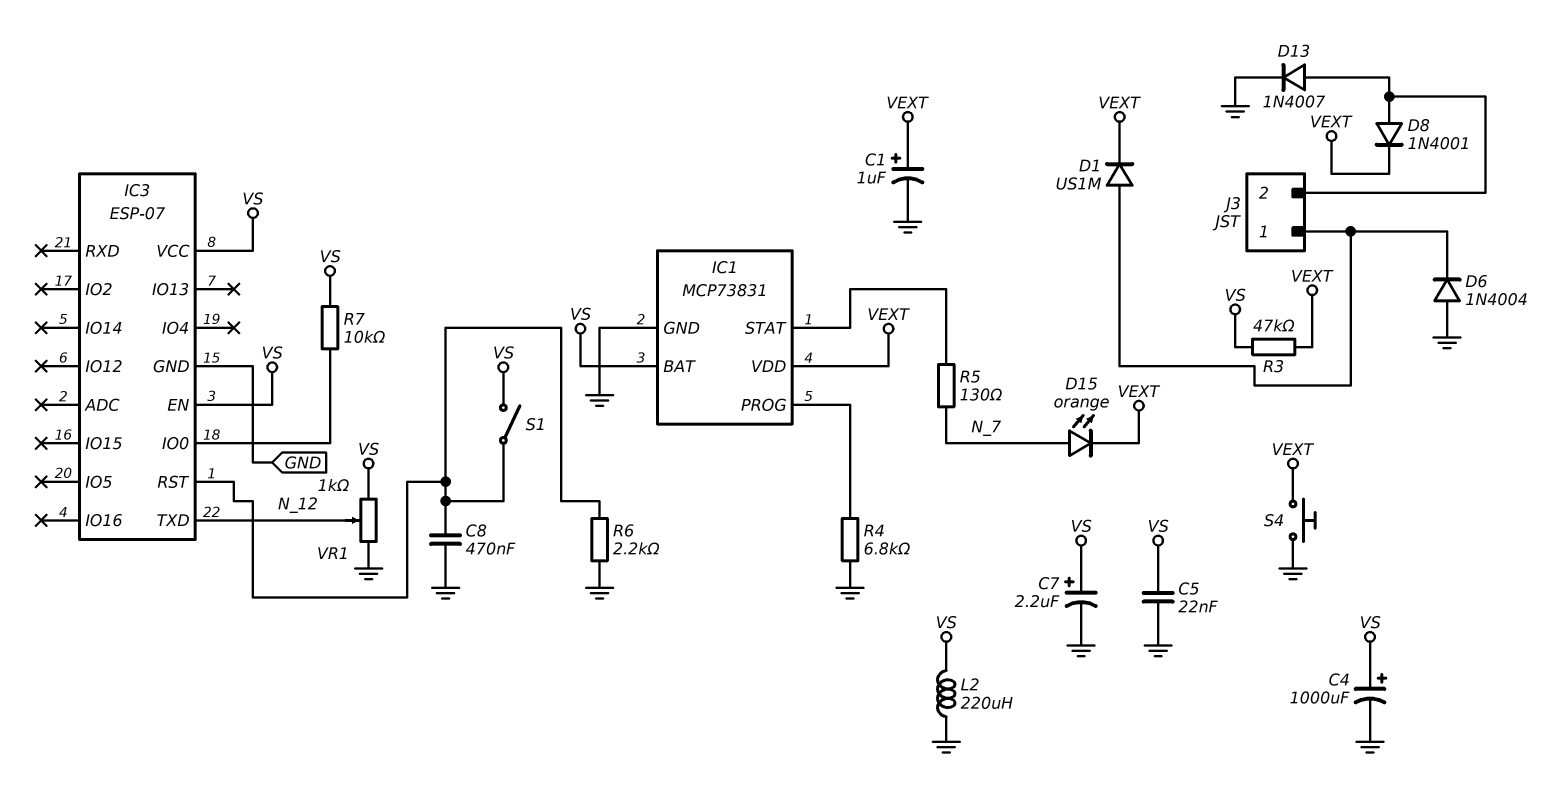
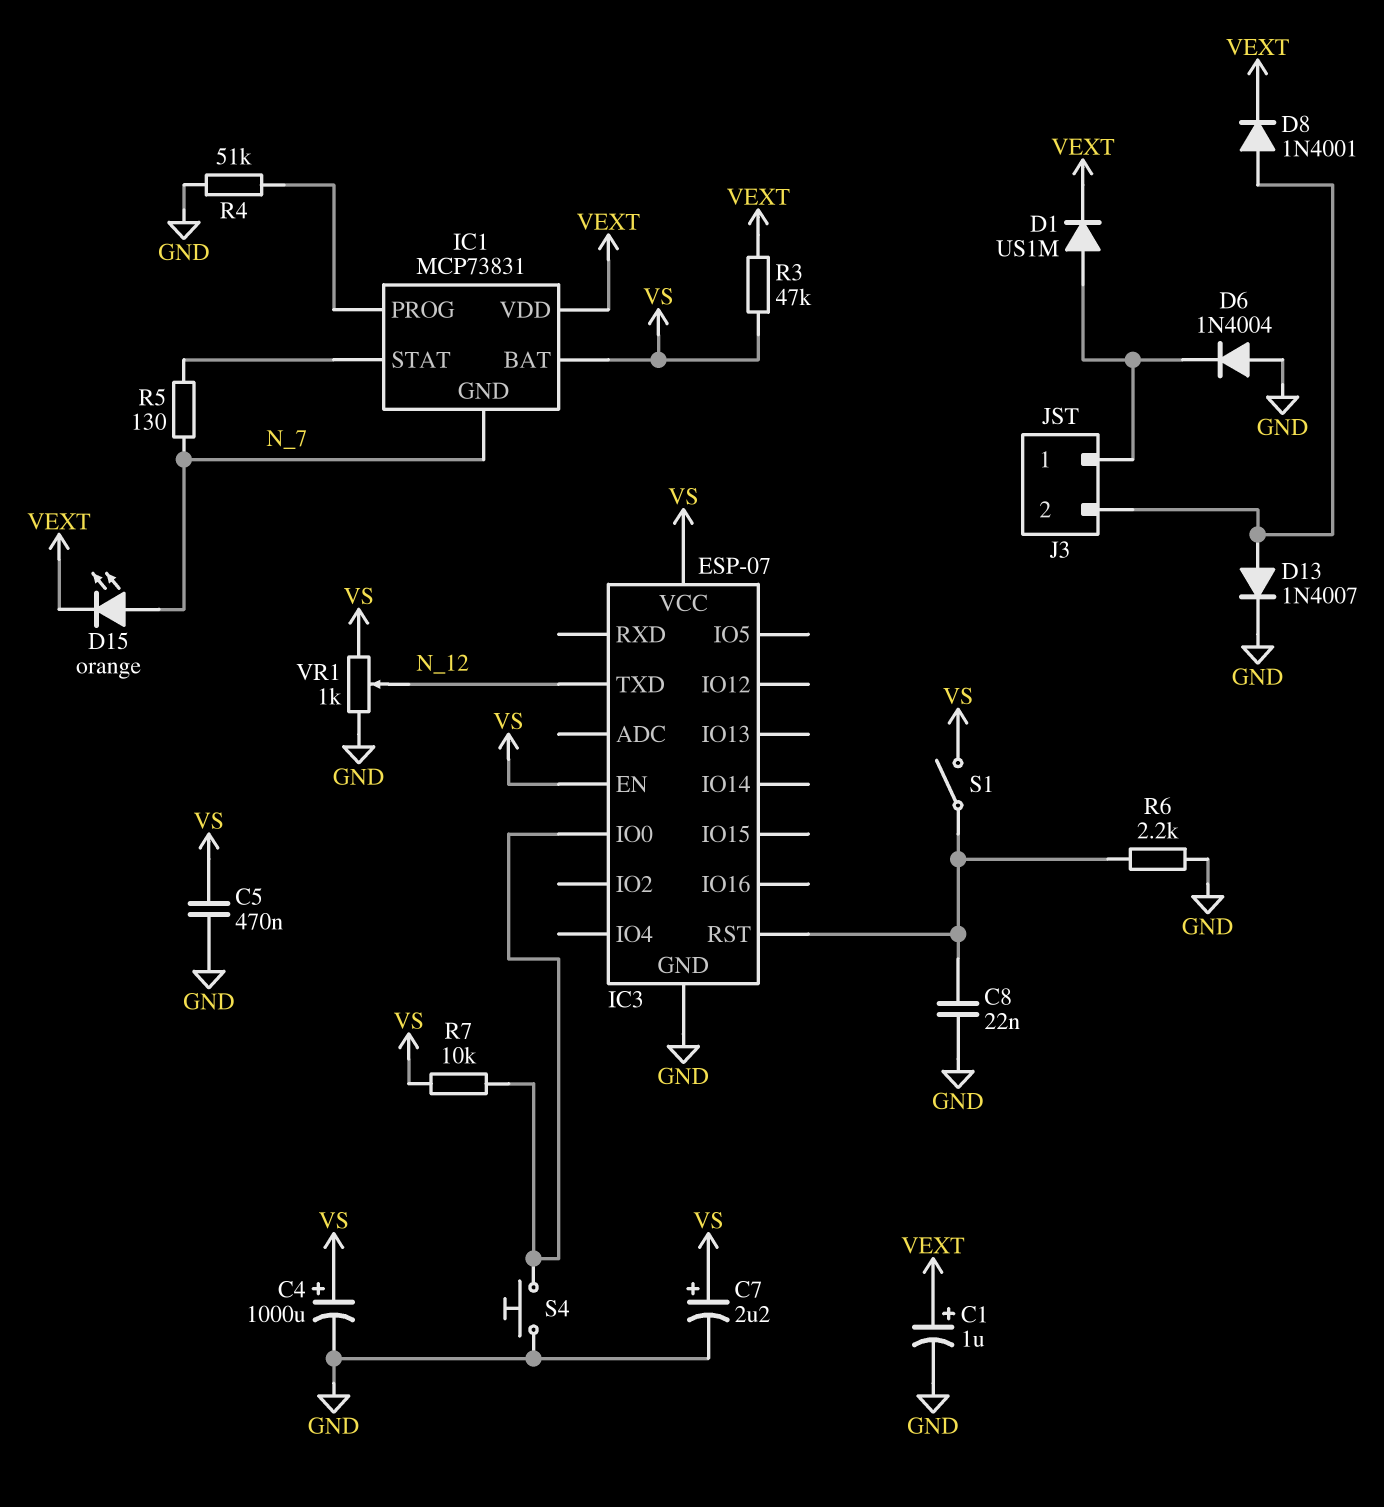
C5: 22nF (GND, VS) -> 470nF (GND, VS)
C8: 470nF (GND, IC3/RST) -> 22nF (GND, IC3/RST)
IC1 pin GND: GND -> N_7
L2: 220uH (GND, VS) -> none
R4: 6.8k (GND, IC1/PROG) -> 51k (GND, IC1/PROG)
S4: button (GND, VEXT) -> button (GND, IC3/IO0)

